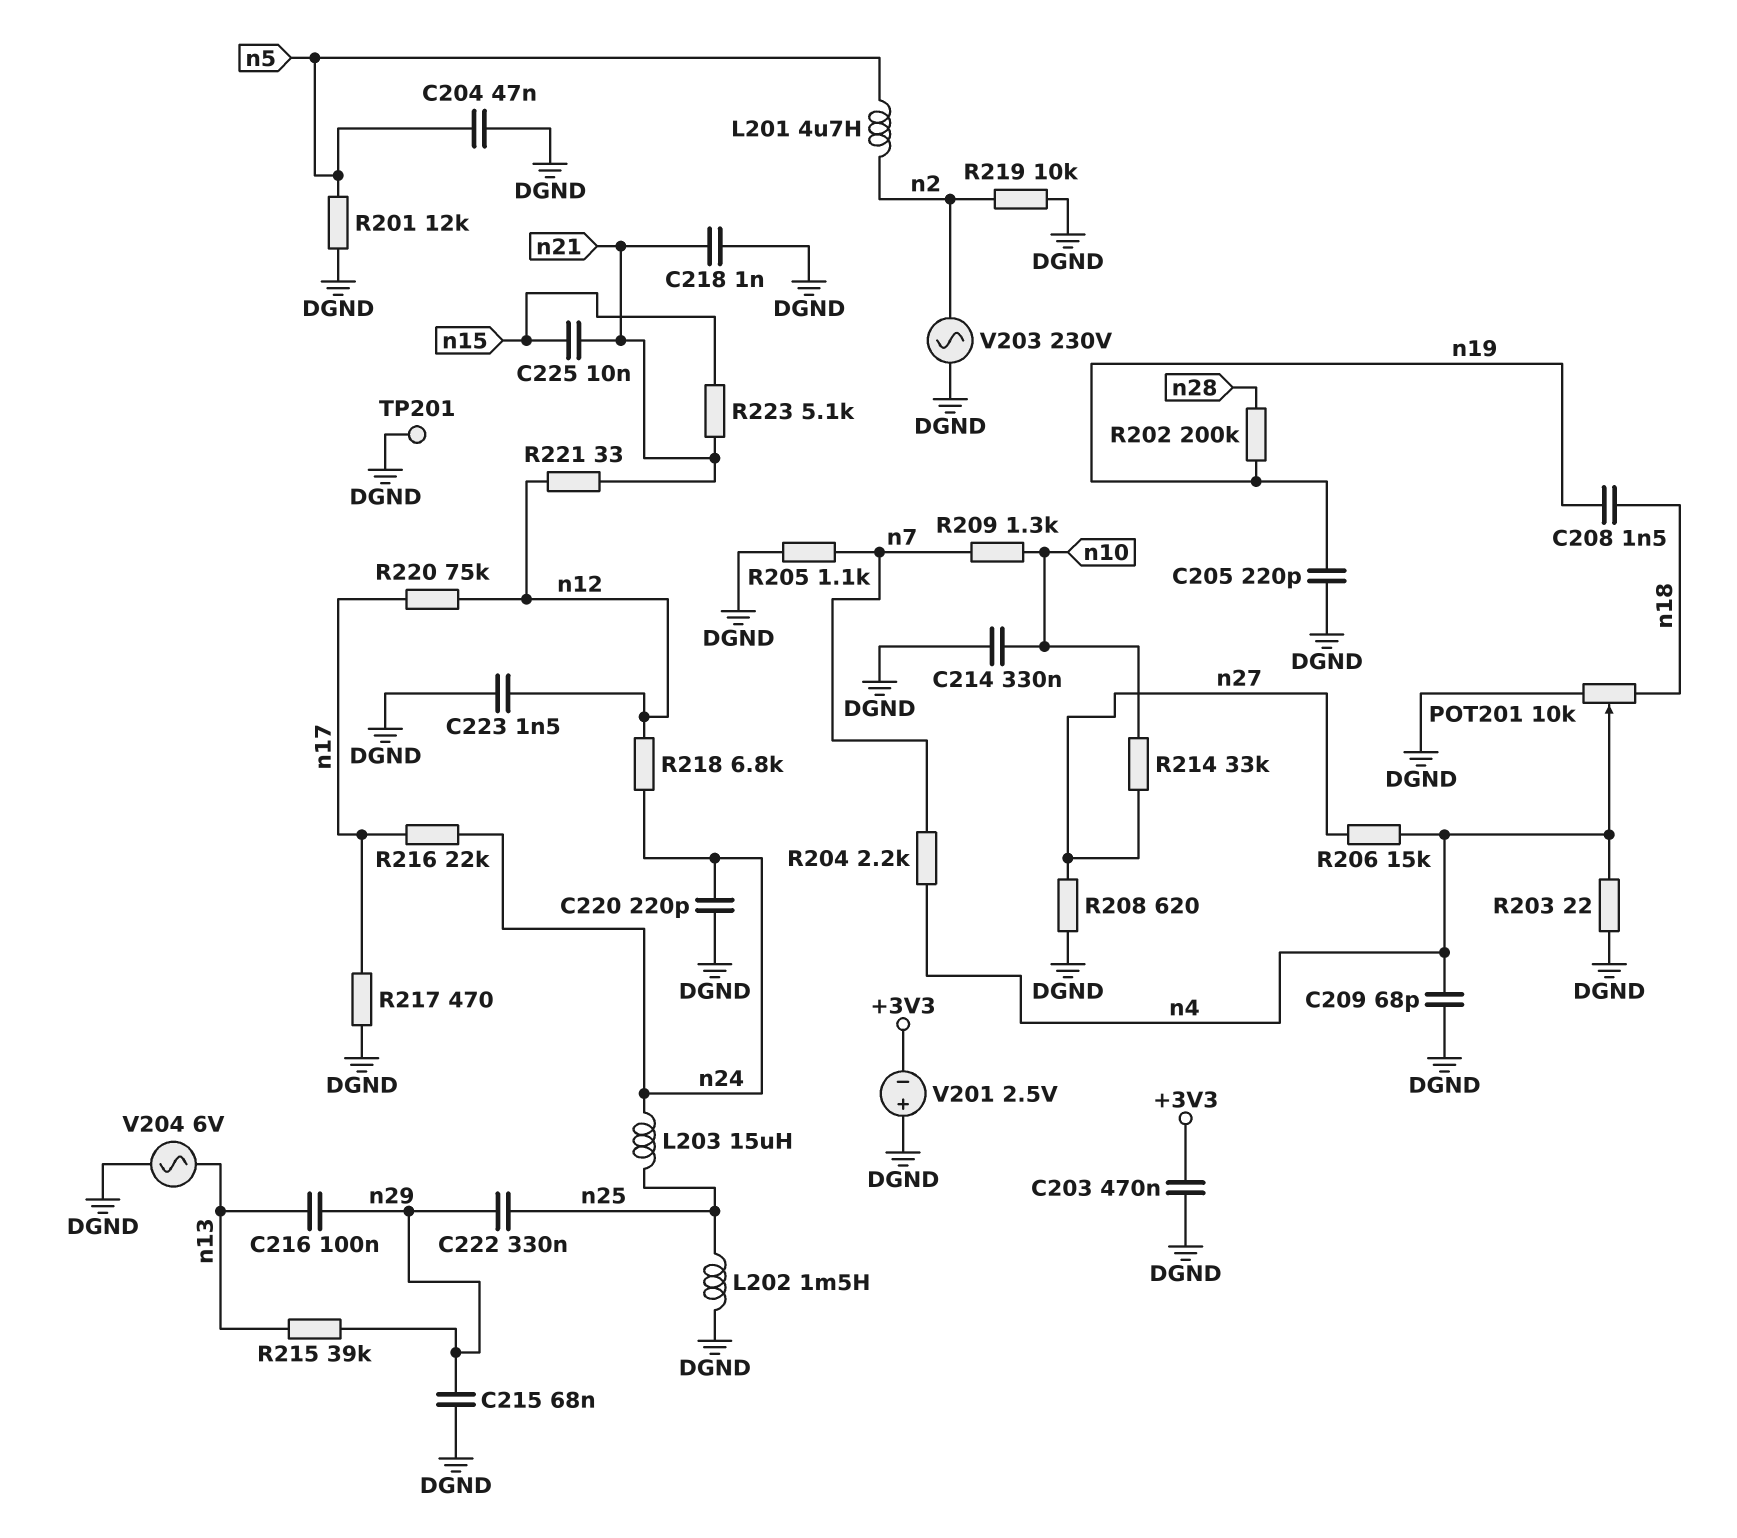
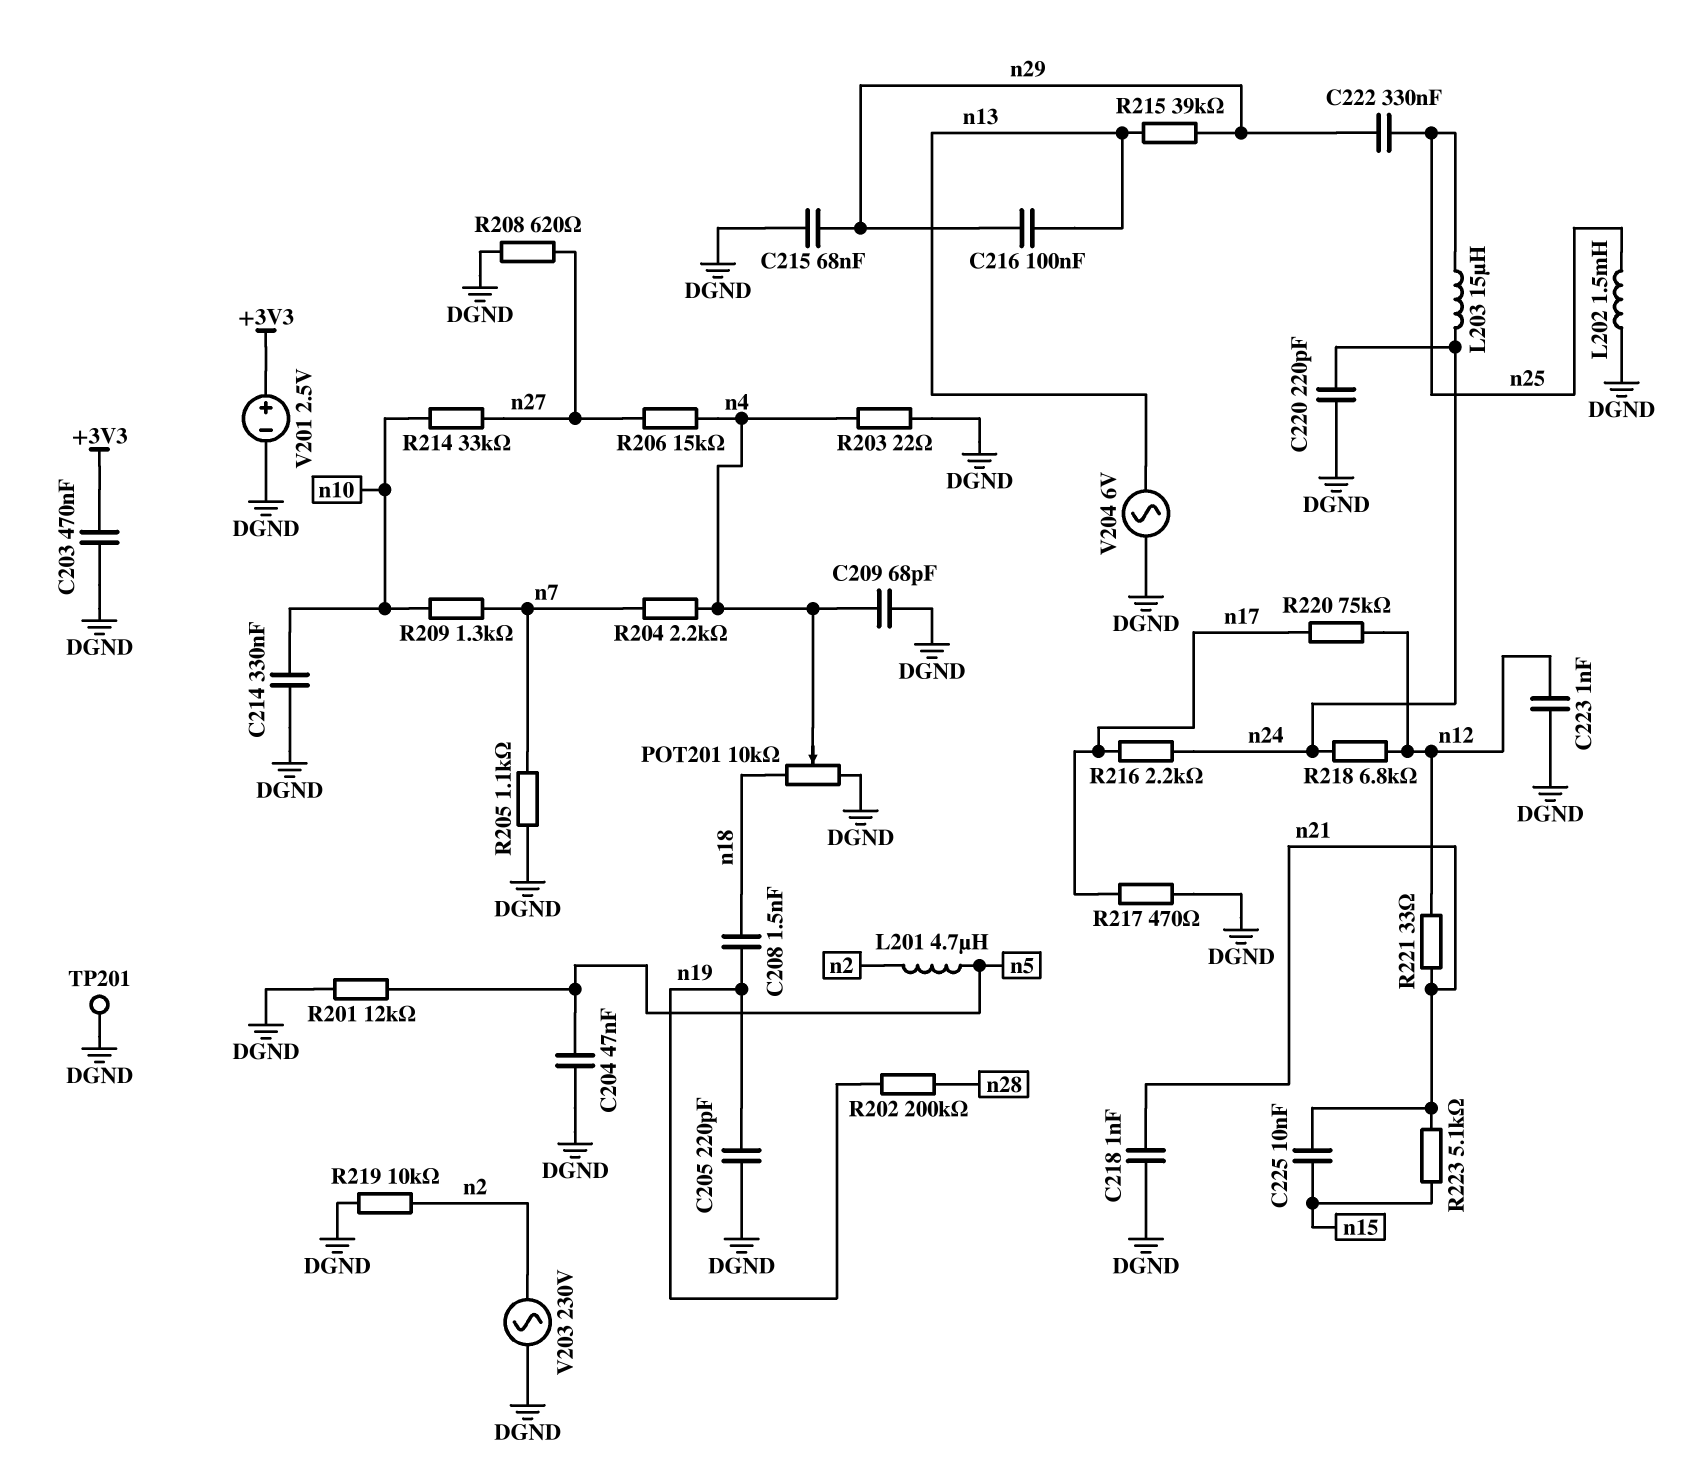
C223: 1.5nF (DGND, n12) -> 1nF (DGND, n12)
R216: 22k (n17, n24) -> 2.2k (n17, n24)
V201: 2.5V (plus DGND, minus +3V3) -> 2.5V (plus +3V3, minus DGND)

